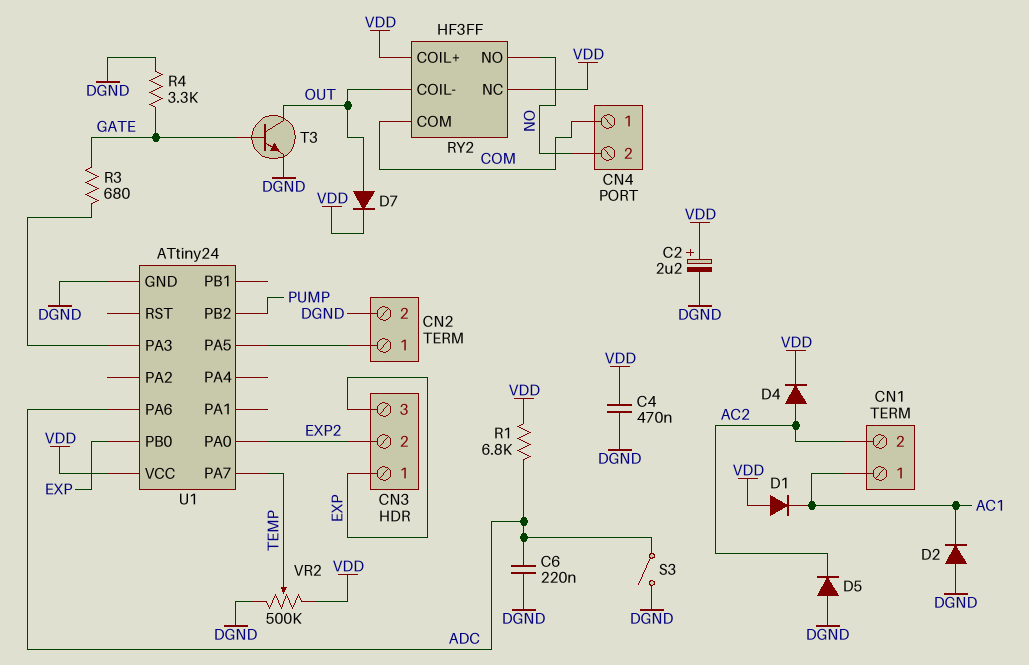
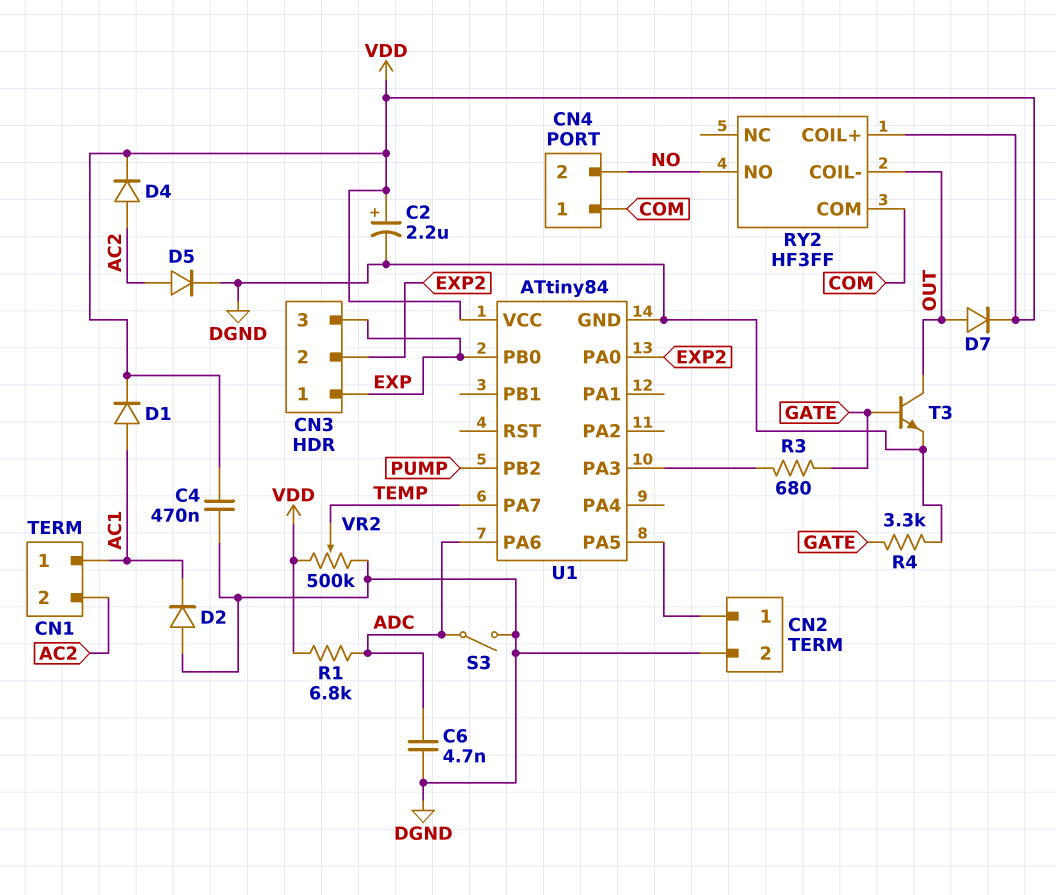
C6: 220nF (ADC, DGND) -> 4.7nF (ADC, DGND)
D1: diode (A VDD, K AC1) -> diode (A AC1, K VDD)
D5: diode (A DGND, K AC2) -> diode (A AC2, K DGND)
RY2 pin NC: VDD -> none
U1: ATtiny24 -> ATtiny84

